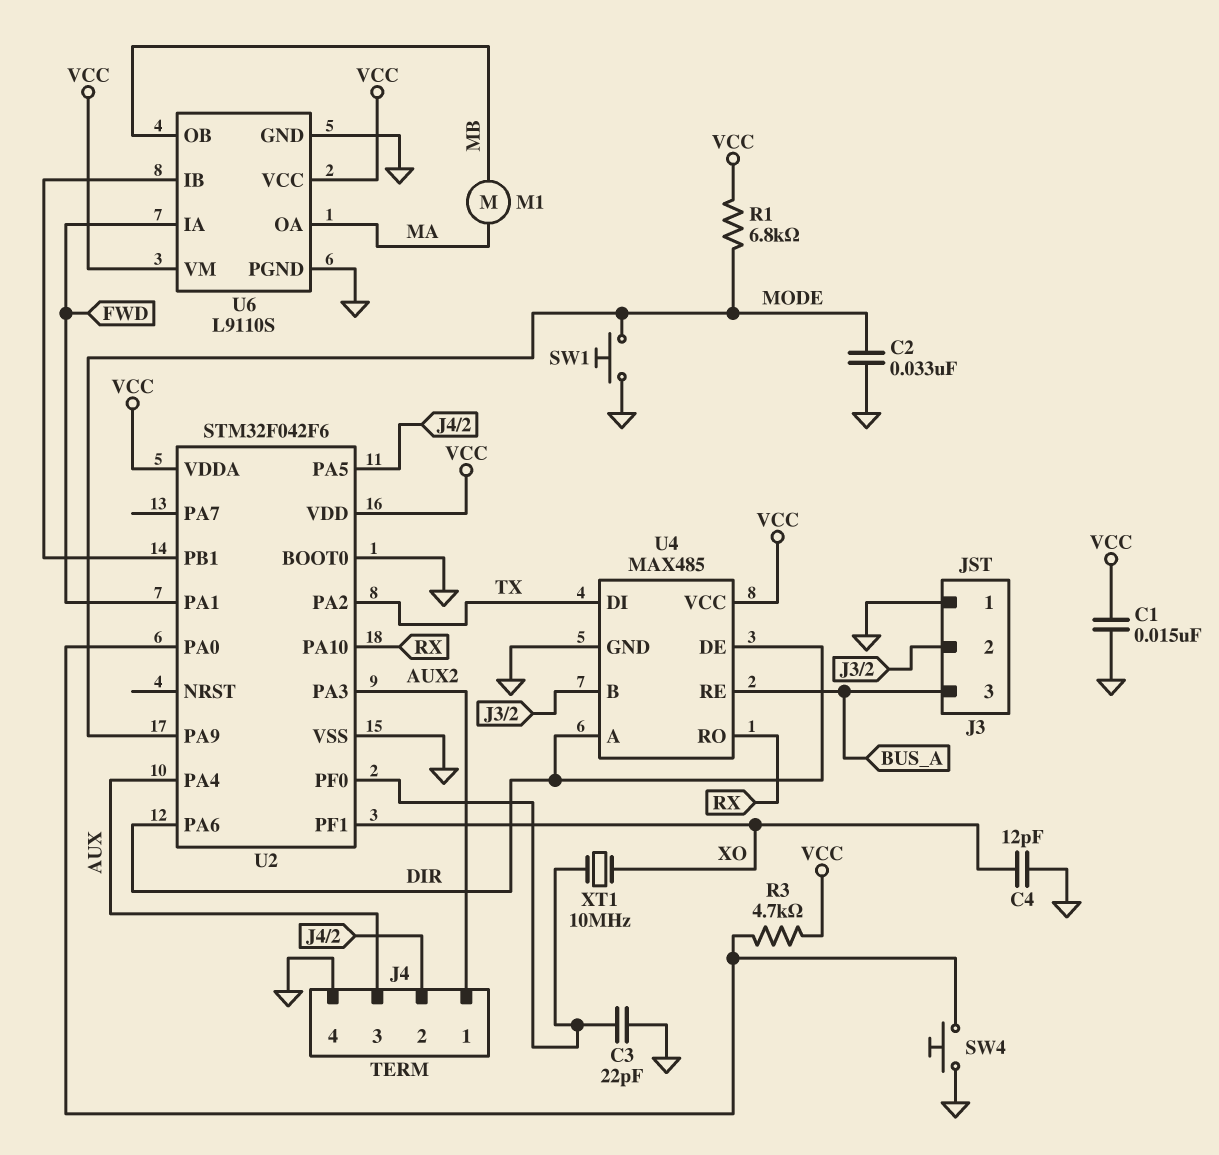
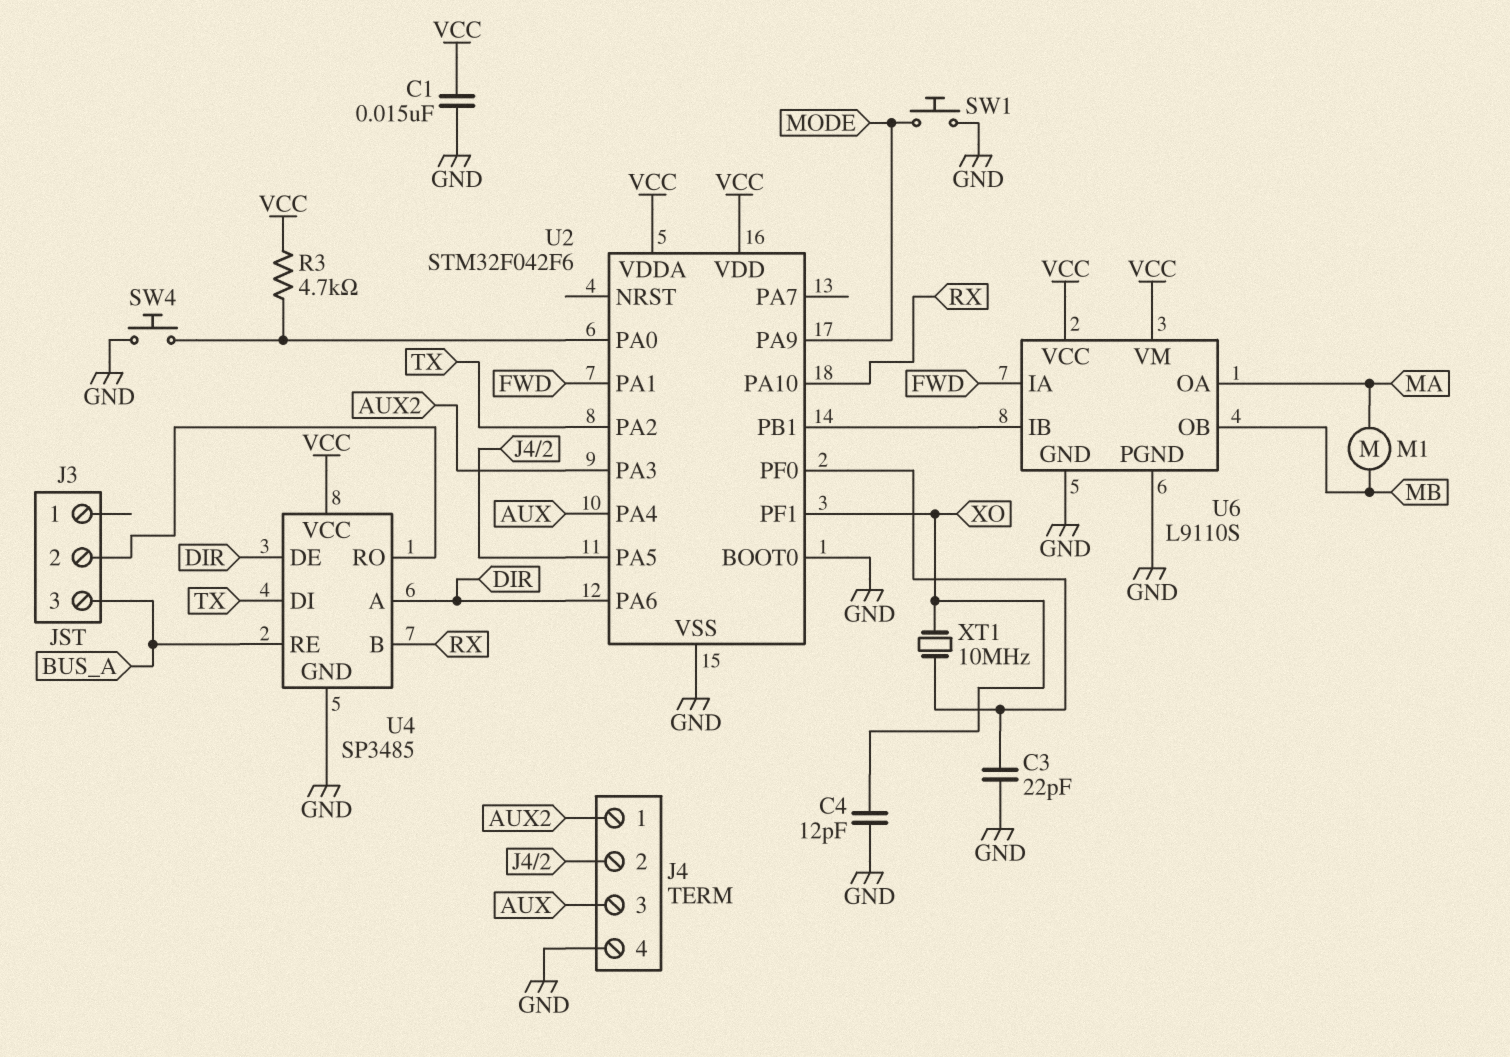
C2: 33nF (GND, MODE) -> none
J3 pin 1: GND -> none
R1: 6.8k (MODE, VCC) -> none
U4: MAX485 -> SP3485
U4 pin B: J3/2 -> RX
U4 pin RO: RX -> J3/2

